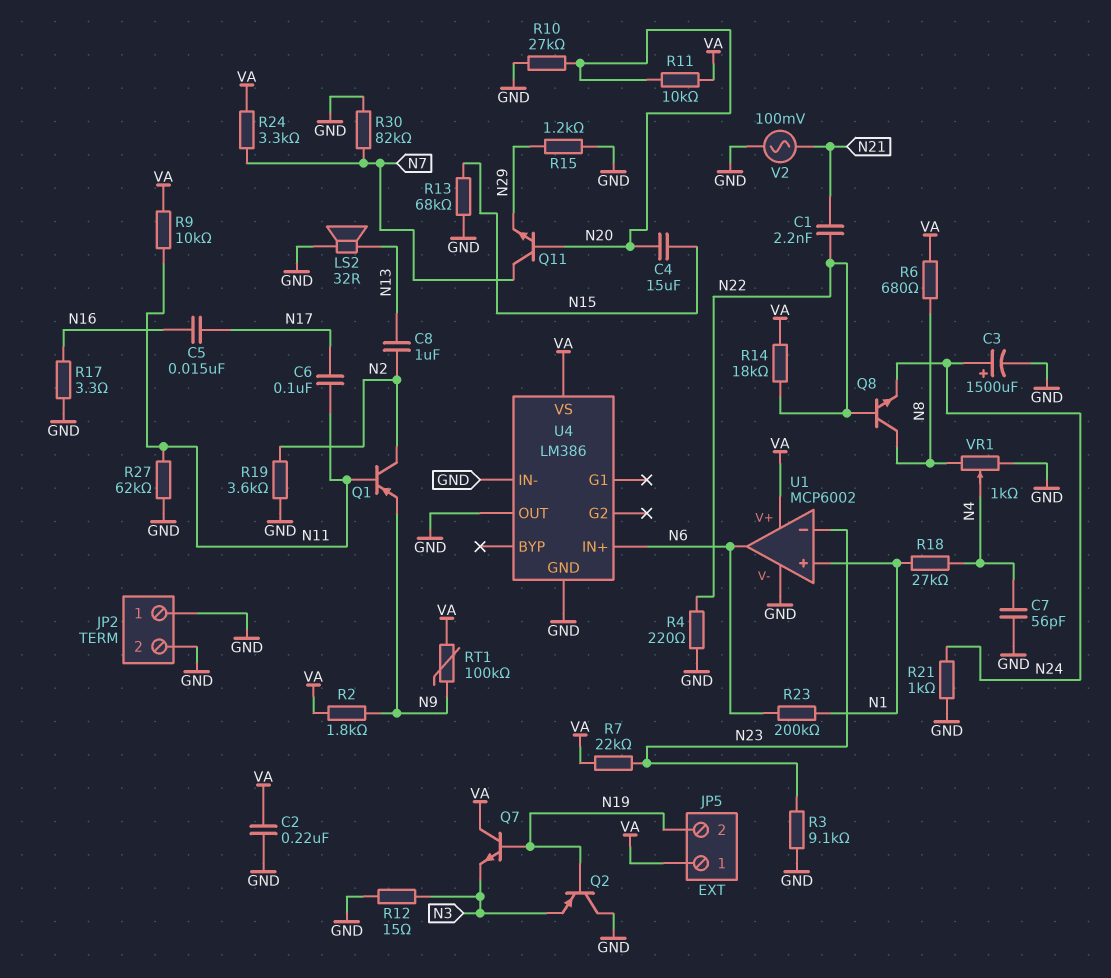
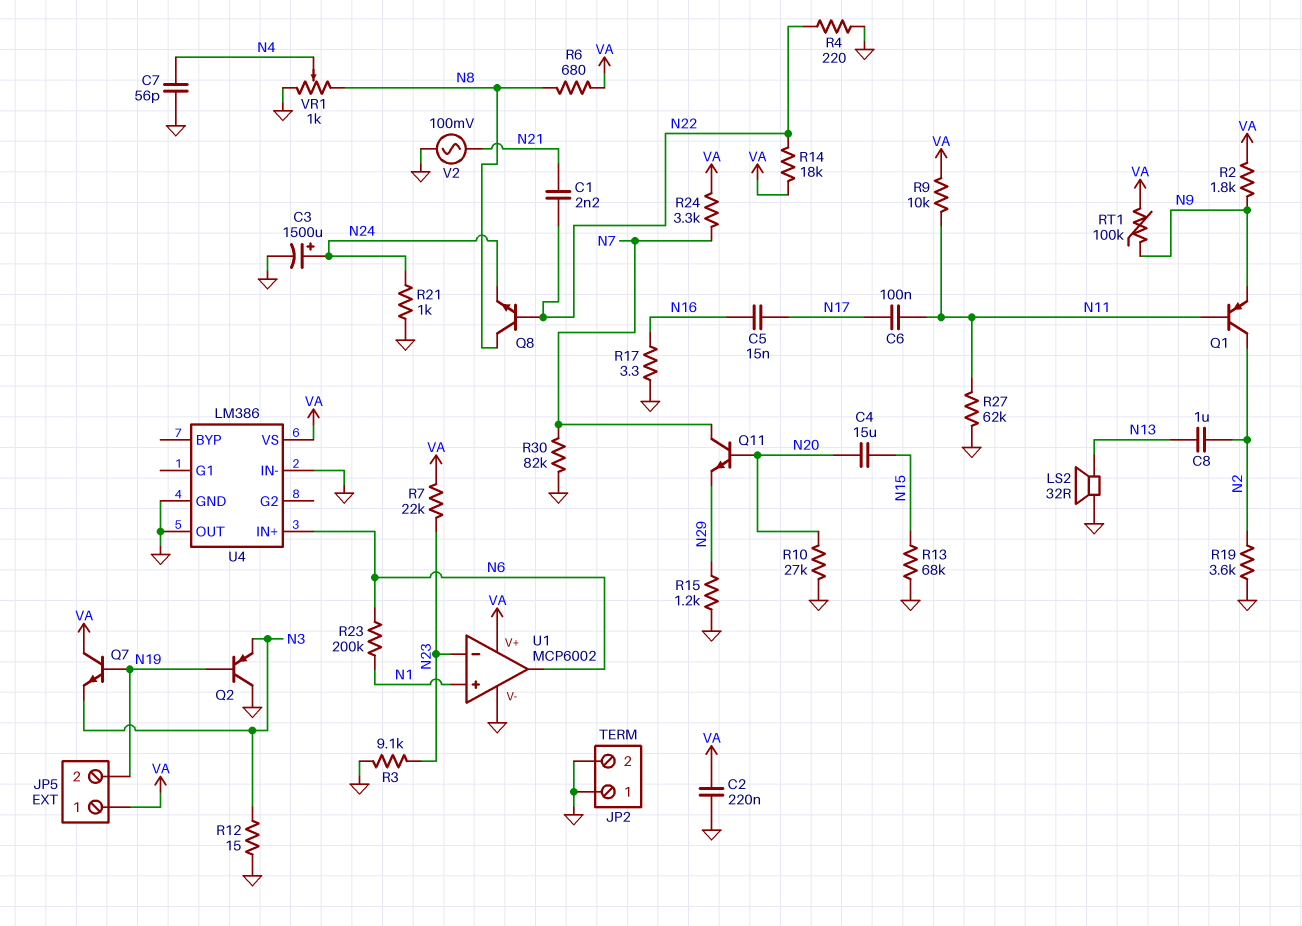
R11: 10k (N20, VA) -> none
R18: 27k (N1, N4) -> none

